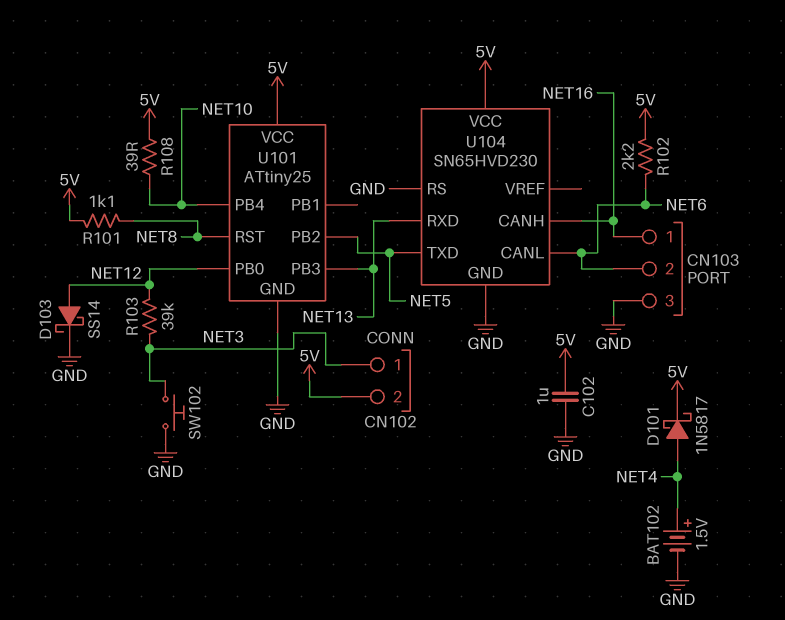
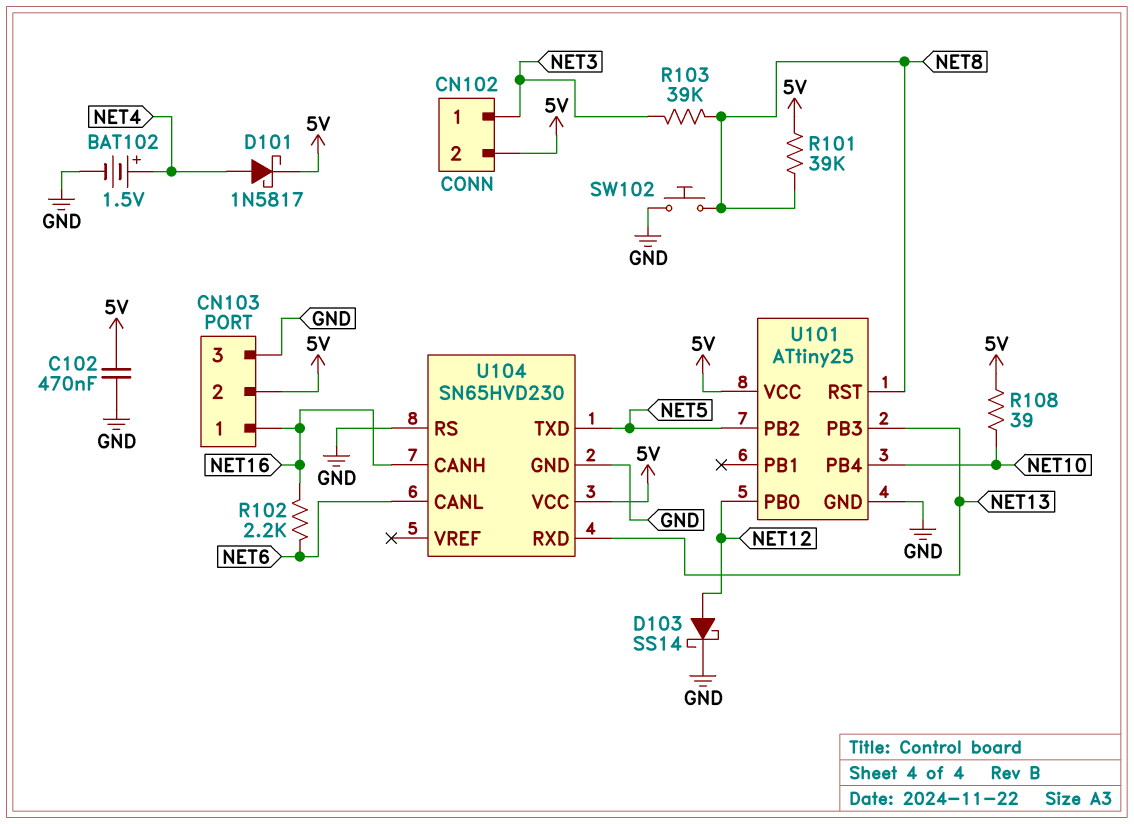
C102: 1uF (5V, GND) -> 470nF (5V, GND)
CN103 pin 2: NET6 -> 5V
R101: 1.1k (5V, NET8) -> 39k (5V, NET8)
R102: 2.2k (5V, NET6) -> 2.2k (NET6, NET16)
R103: 39k (NET3, NET12) -> 39k (NET3, NET8)
SW102: button (GND, NET3) -> button (GND, NET8)

